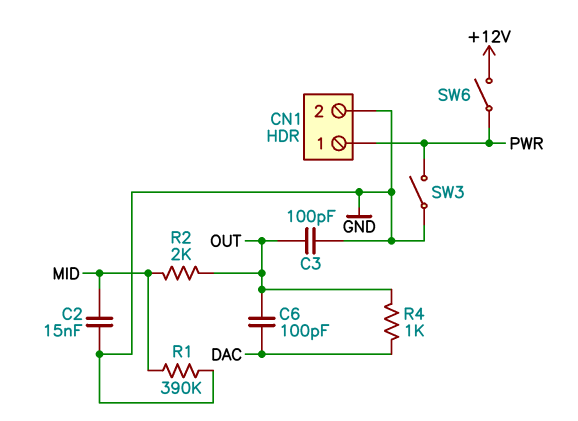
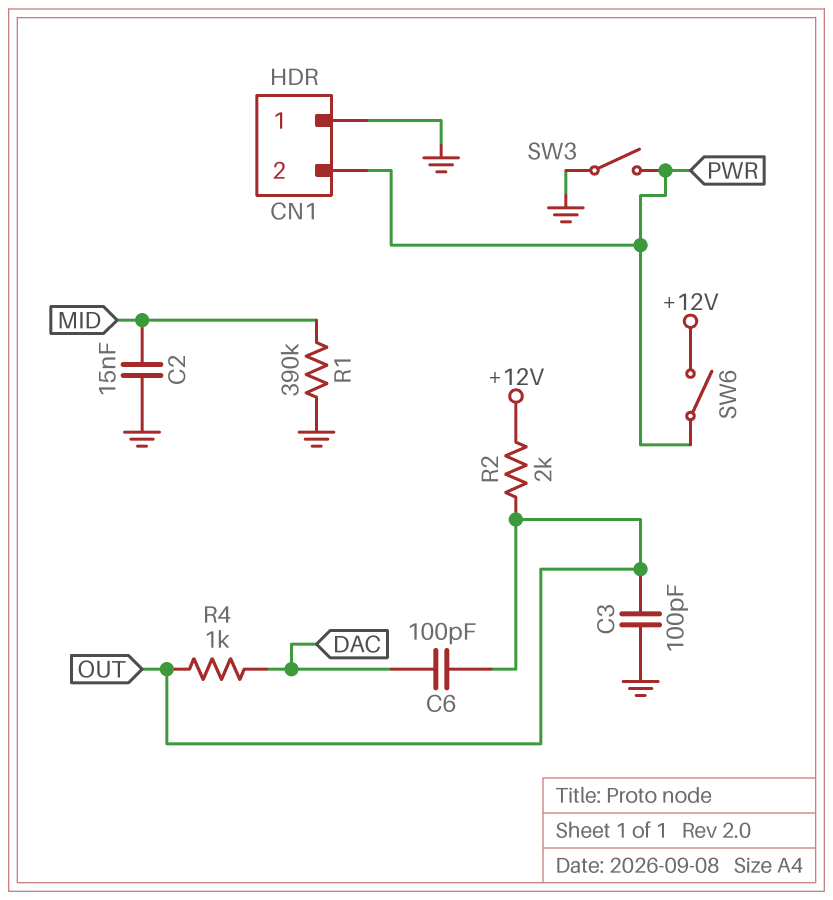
CN1 pin 1: PWR -> GND
CN1 pin 2: GND -> PWR
R2: 2k (MID, OUT) -> 2k (+12V, OUT)

